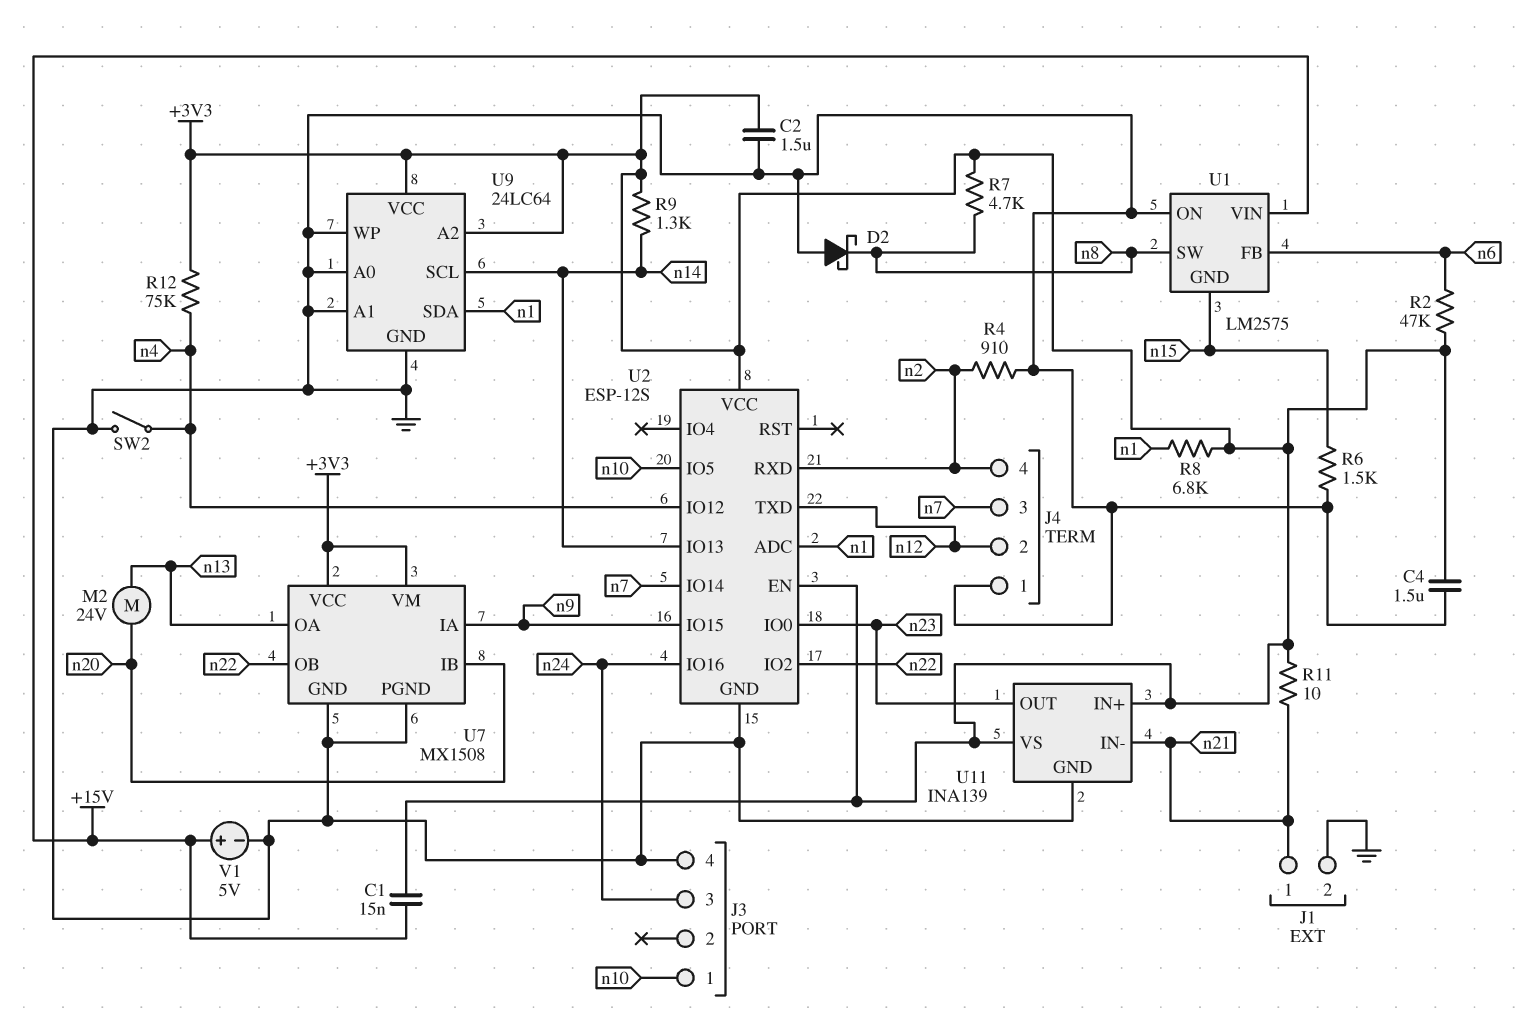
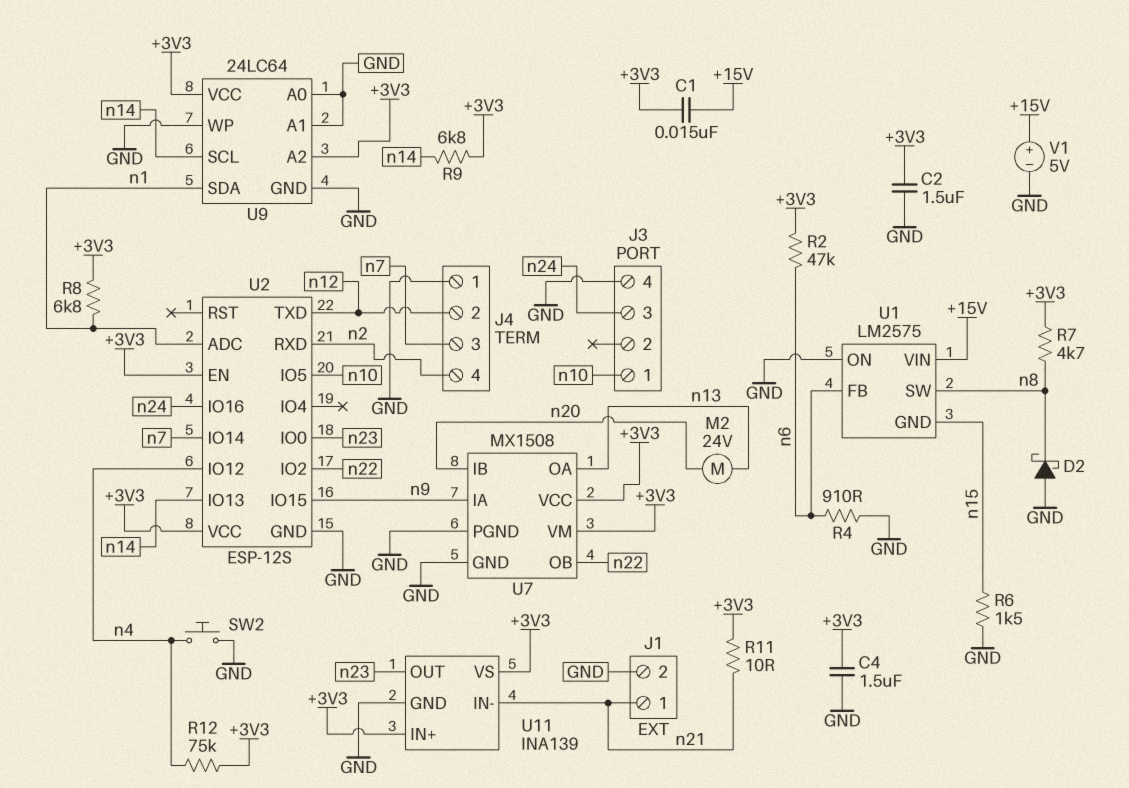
R4: 910 (GND, n2) -> 910 (GND, n6)
R9: 1.3k (+3V3, n14) -> 6.8k (+3V3, n14)
SW2: switch (GND, n4) -> button (GND, n4)

